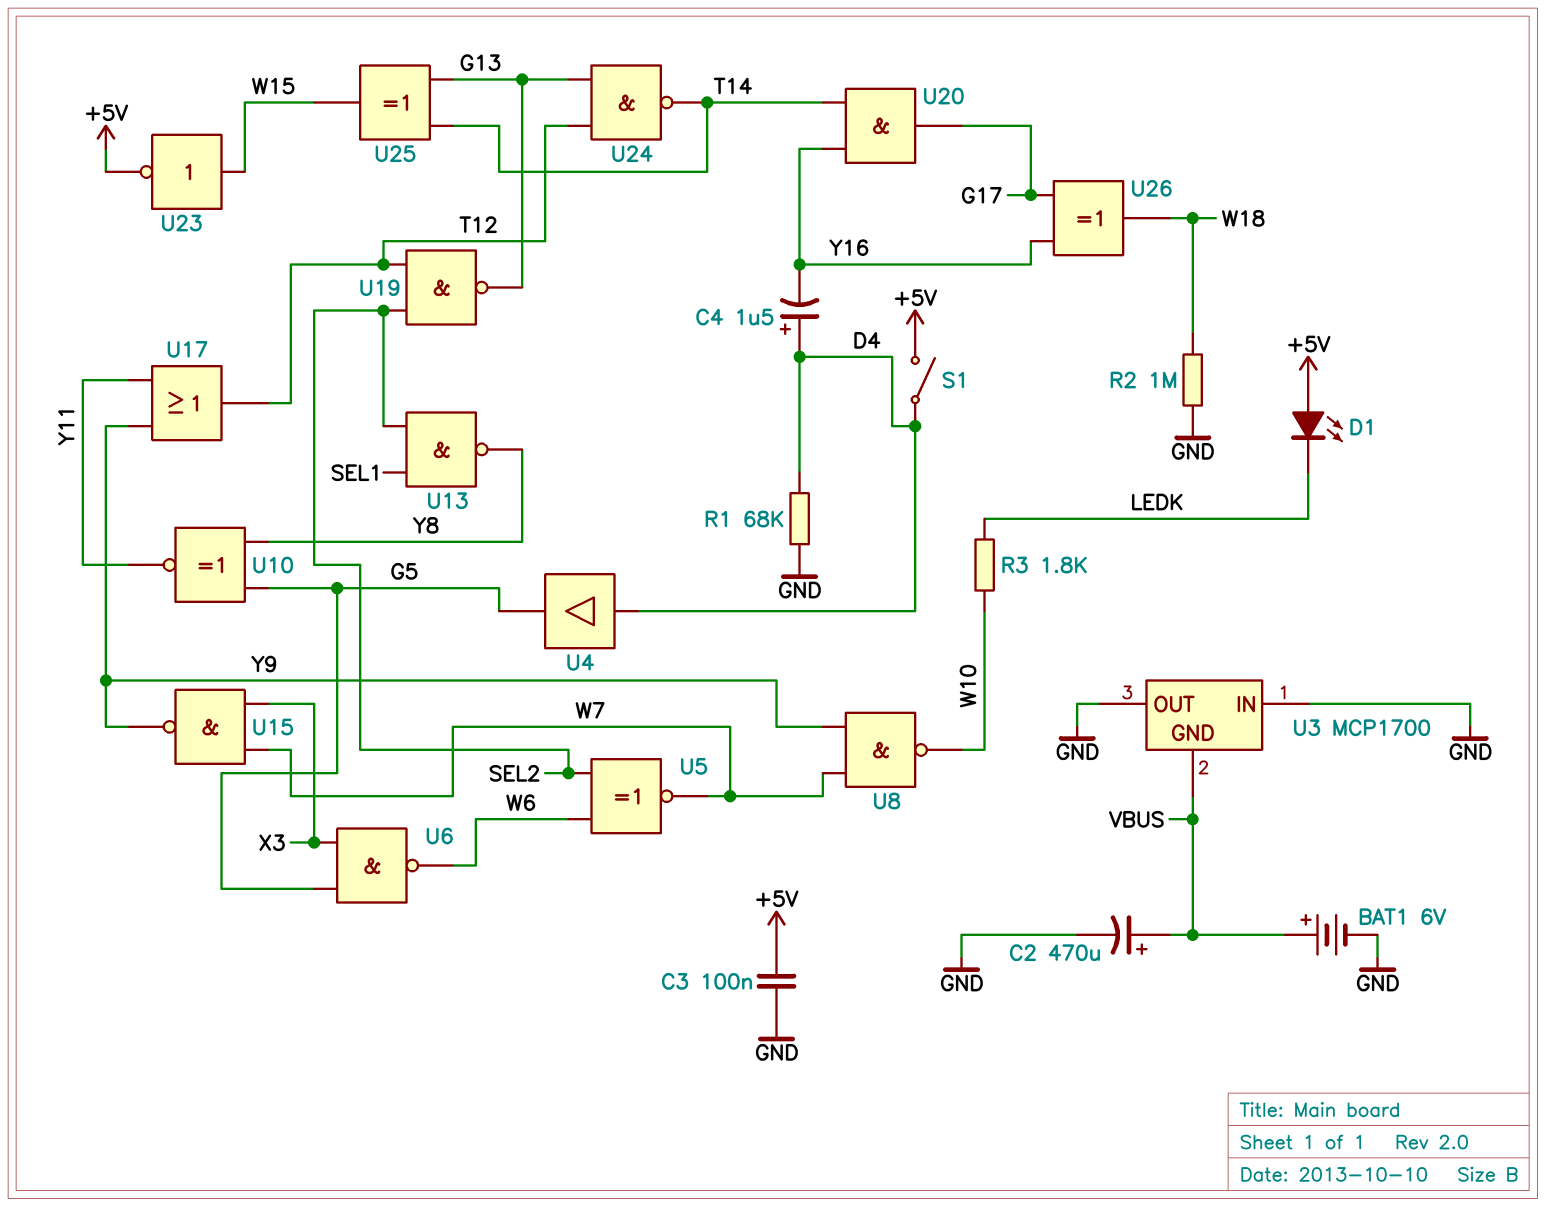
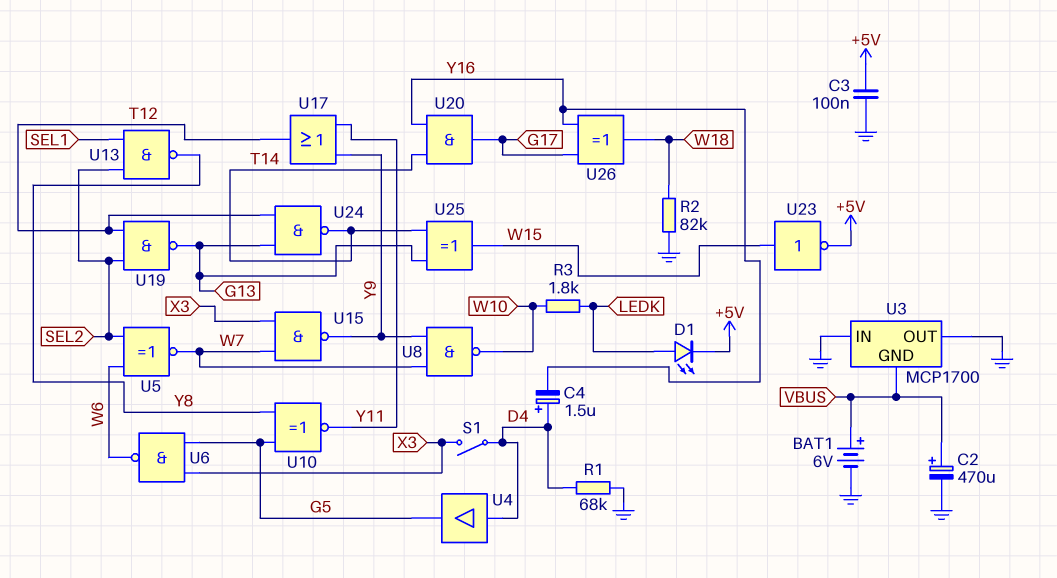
D1: LED (A +5V, K LEDK) -> LED (A LEDK, K +5V)
R2: 1M (GND, W18) -> 82k (GND, W18)
S1: switch (+5V, D4) -> switch (D4, X3)

